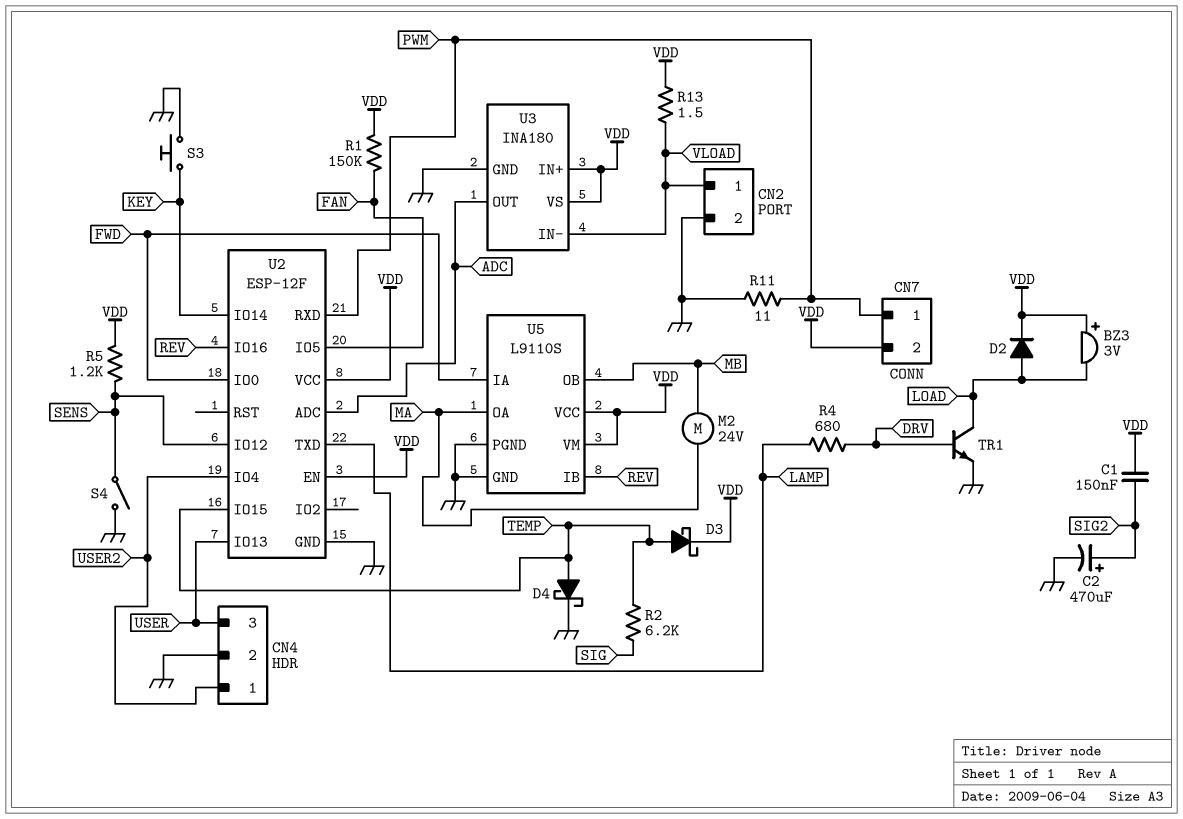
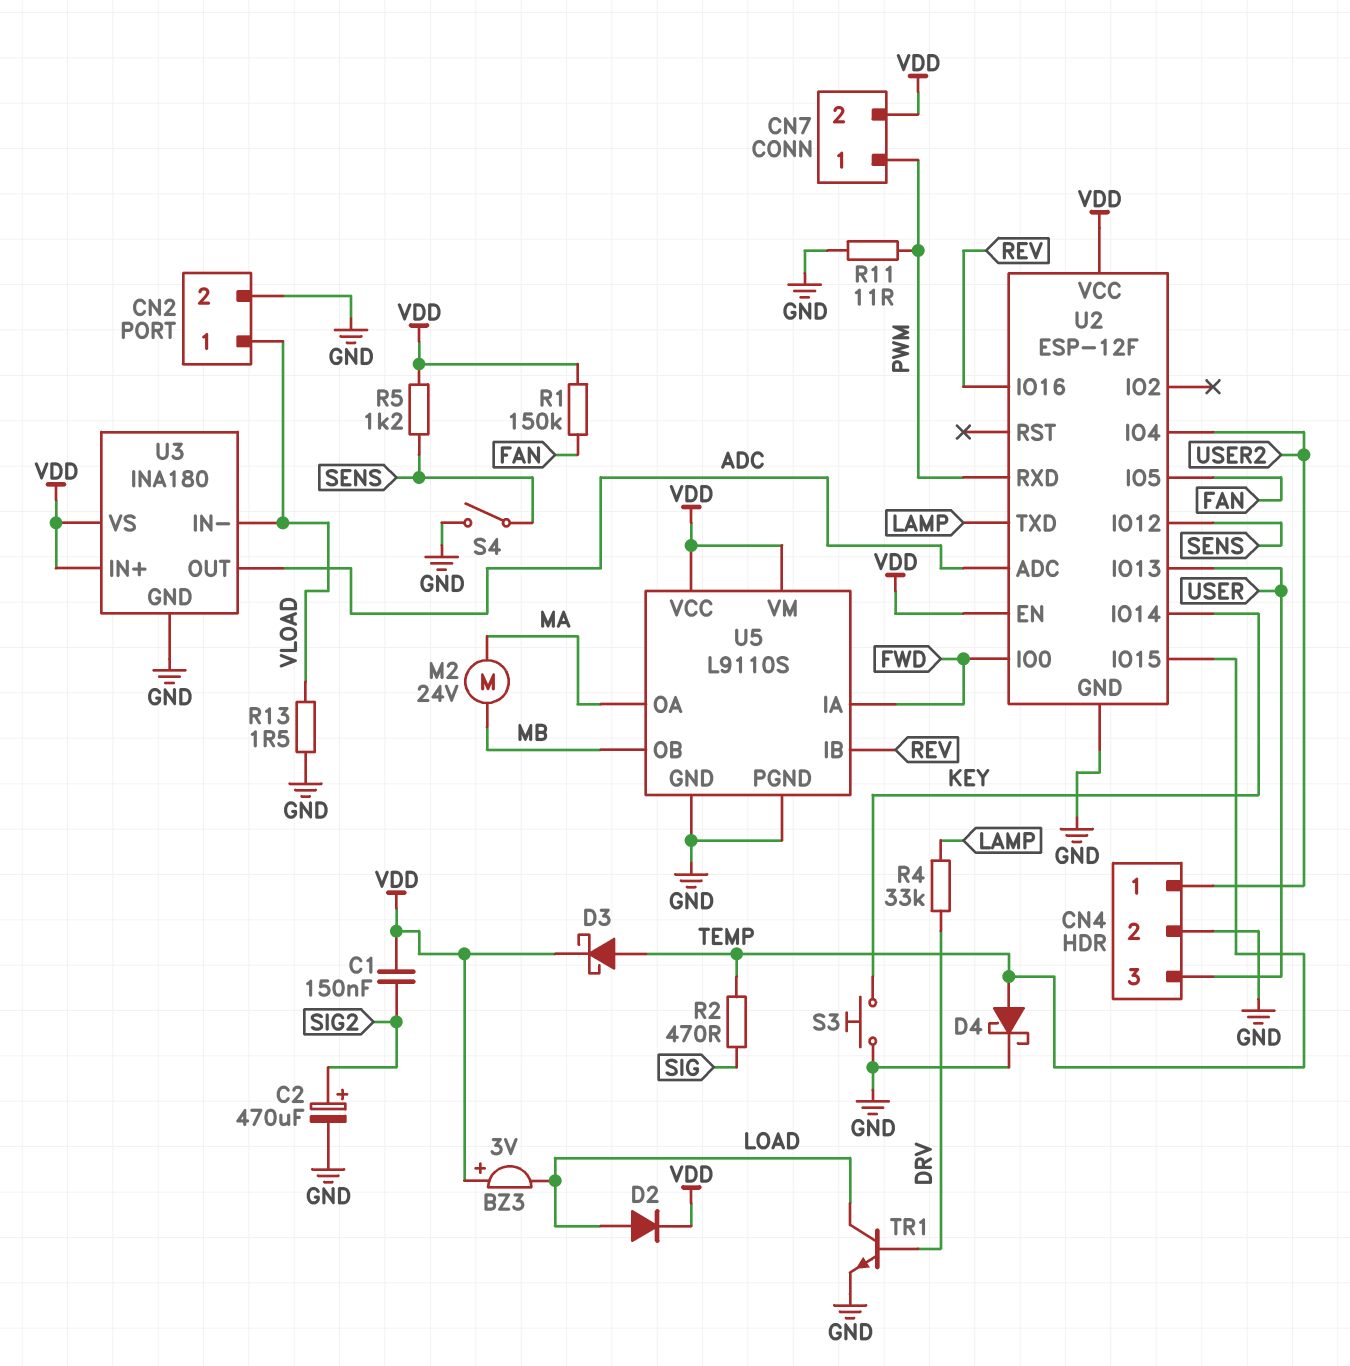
R2: 6.2k (SIG, TEMP) -> 470 (SIG, TEMP)
R4: 680 (DRV, LAMP) -> 33k (DRV, LAMP)
R13: 1.5 (VDD, VLOAD) -> 1.5 (GND, VLOAD)

